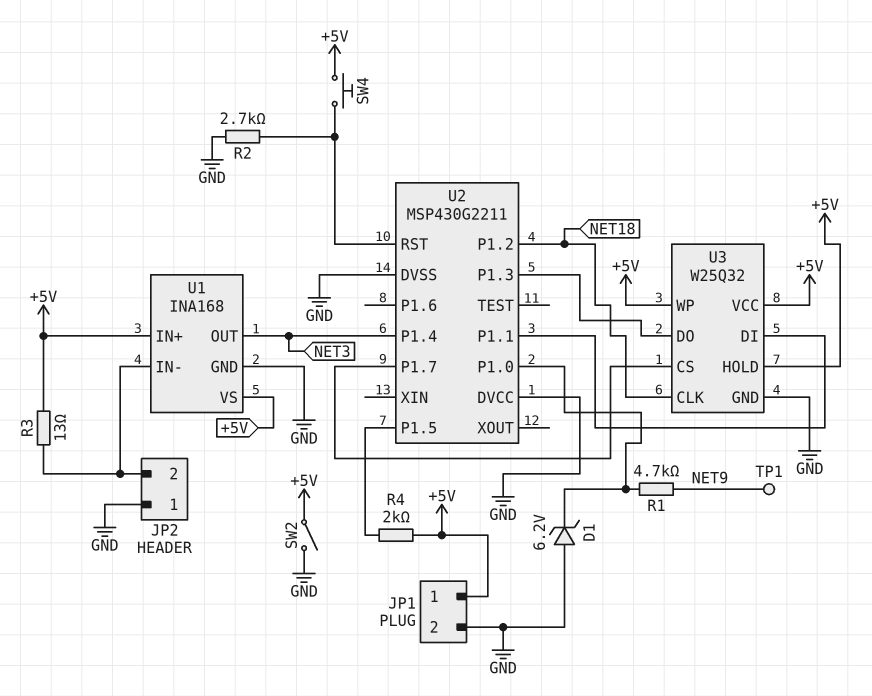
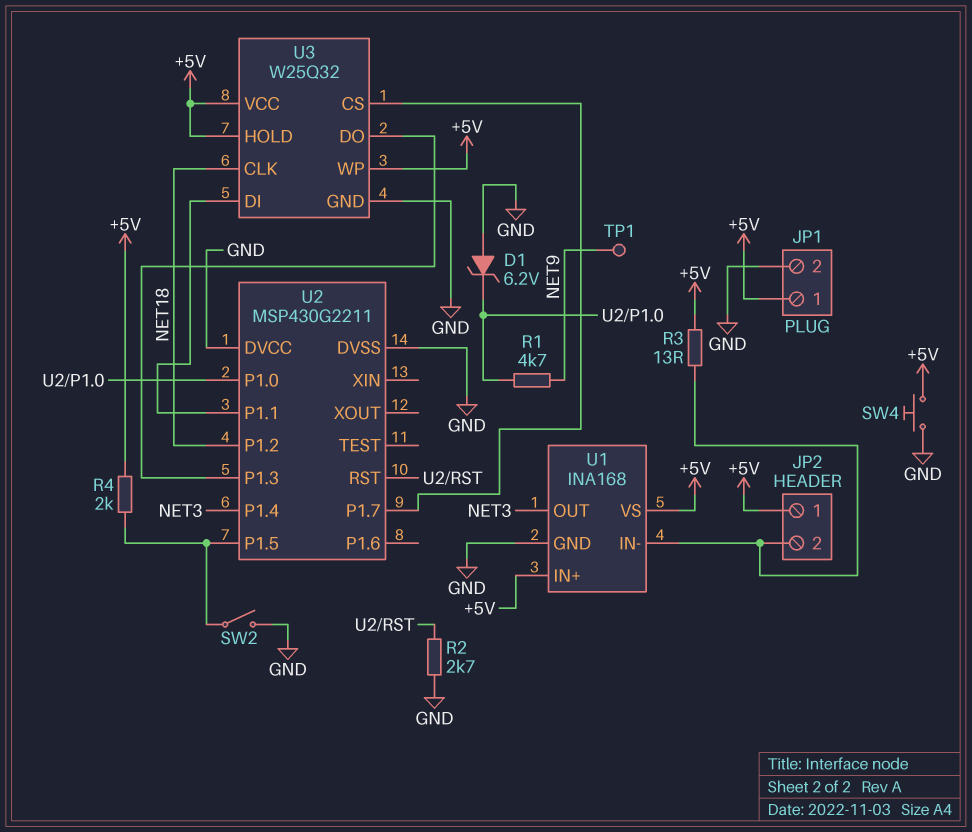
JP2 pin 1: GND -> +5V
SW2: switch (+5V, GND) -> switch (GND, U2/P1.5)
SW4: button (+5V, U2/RST) -> button (+5V, GND)

